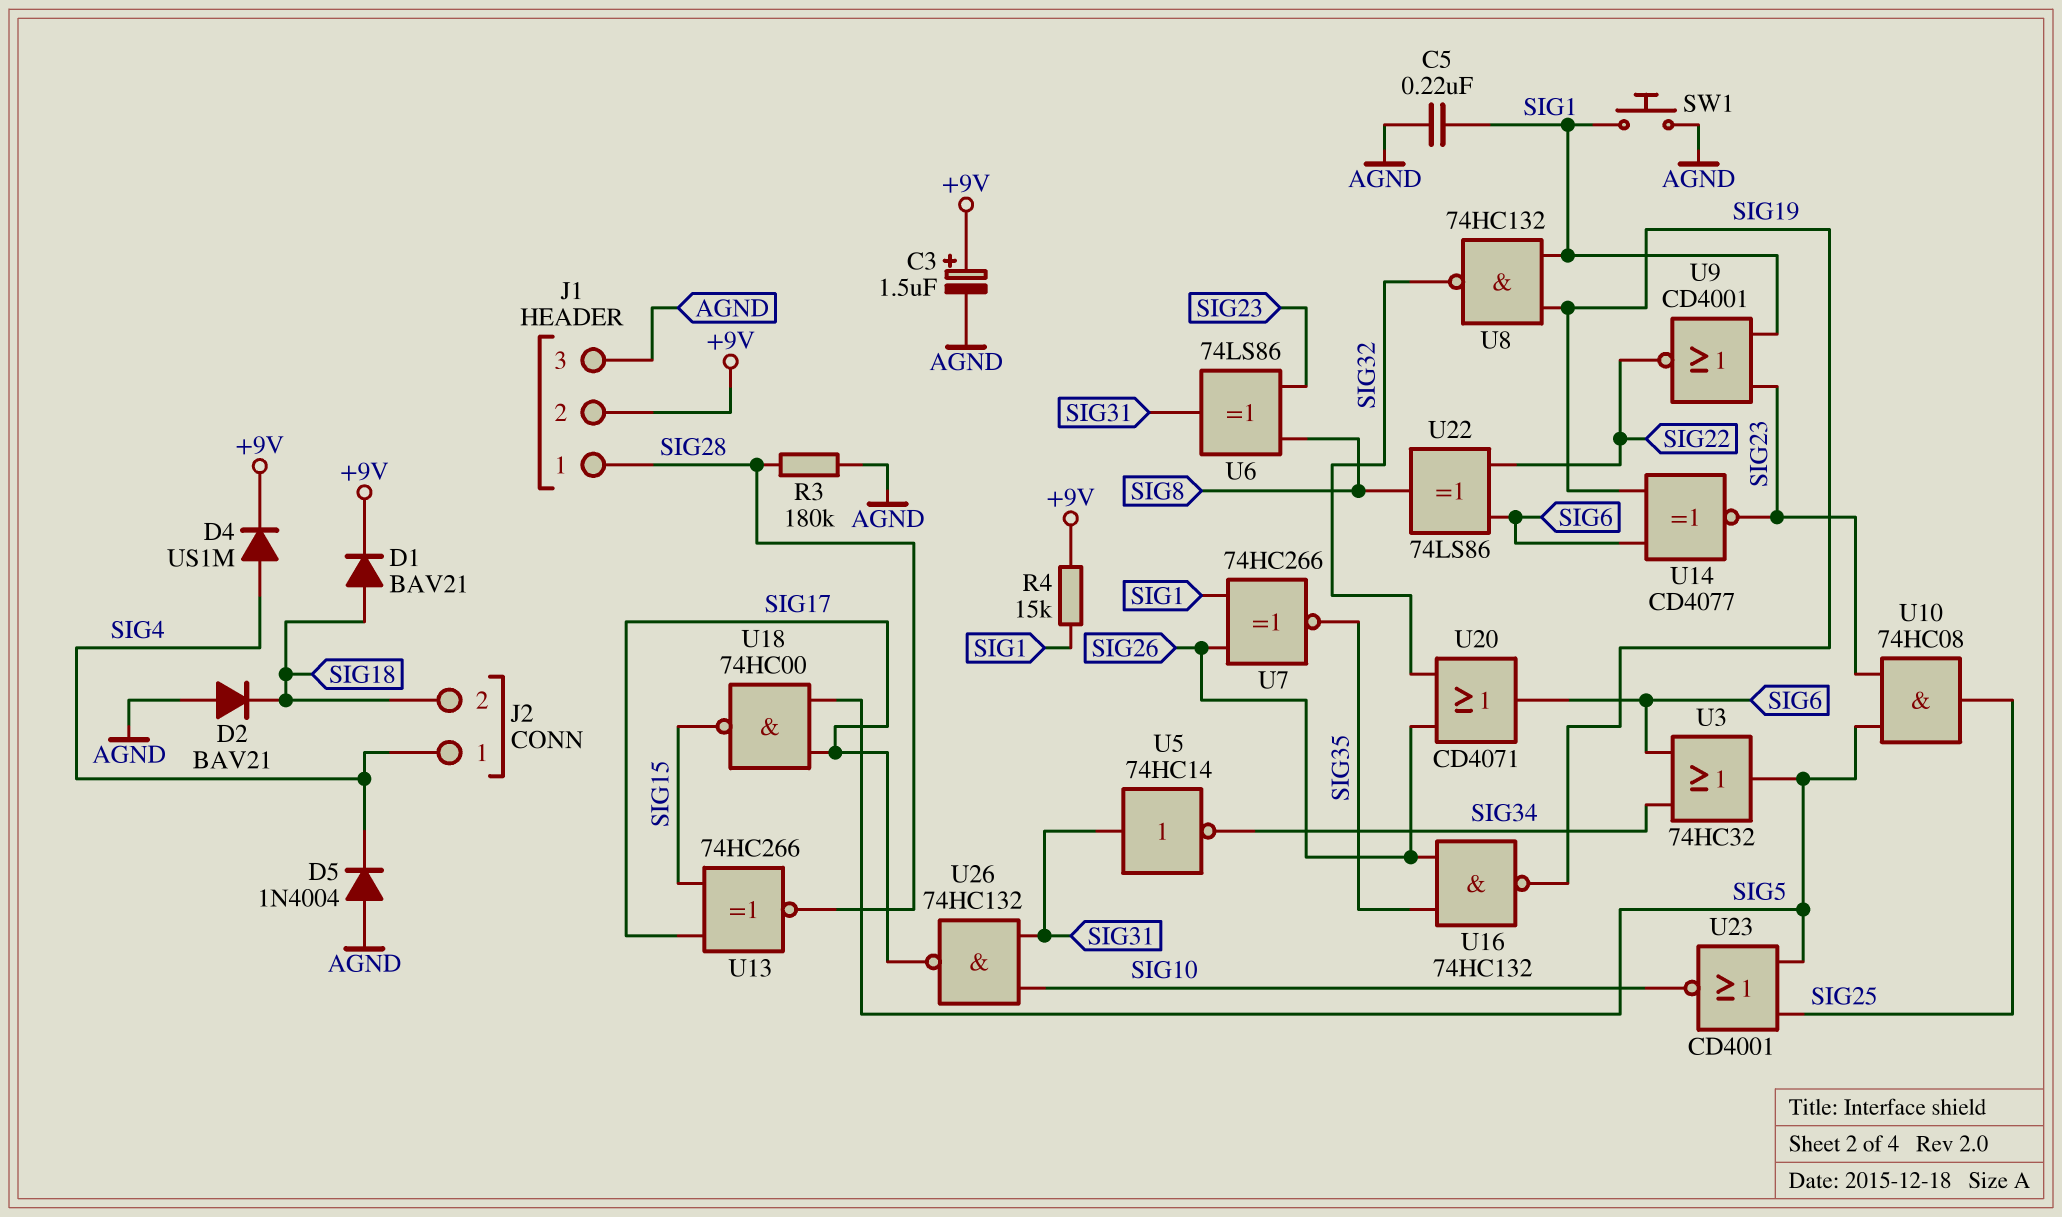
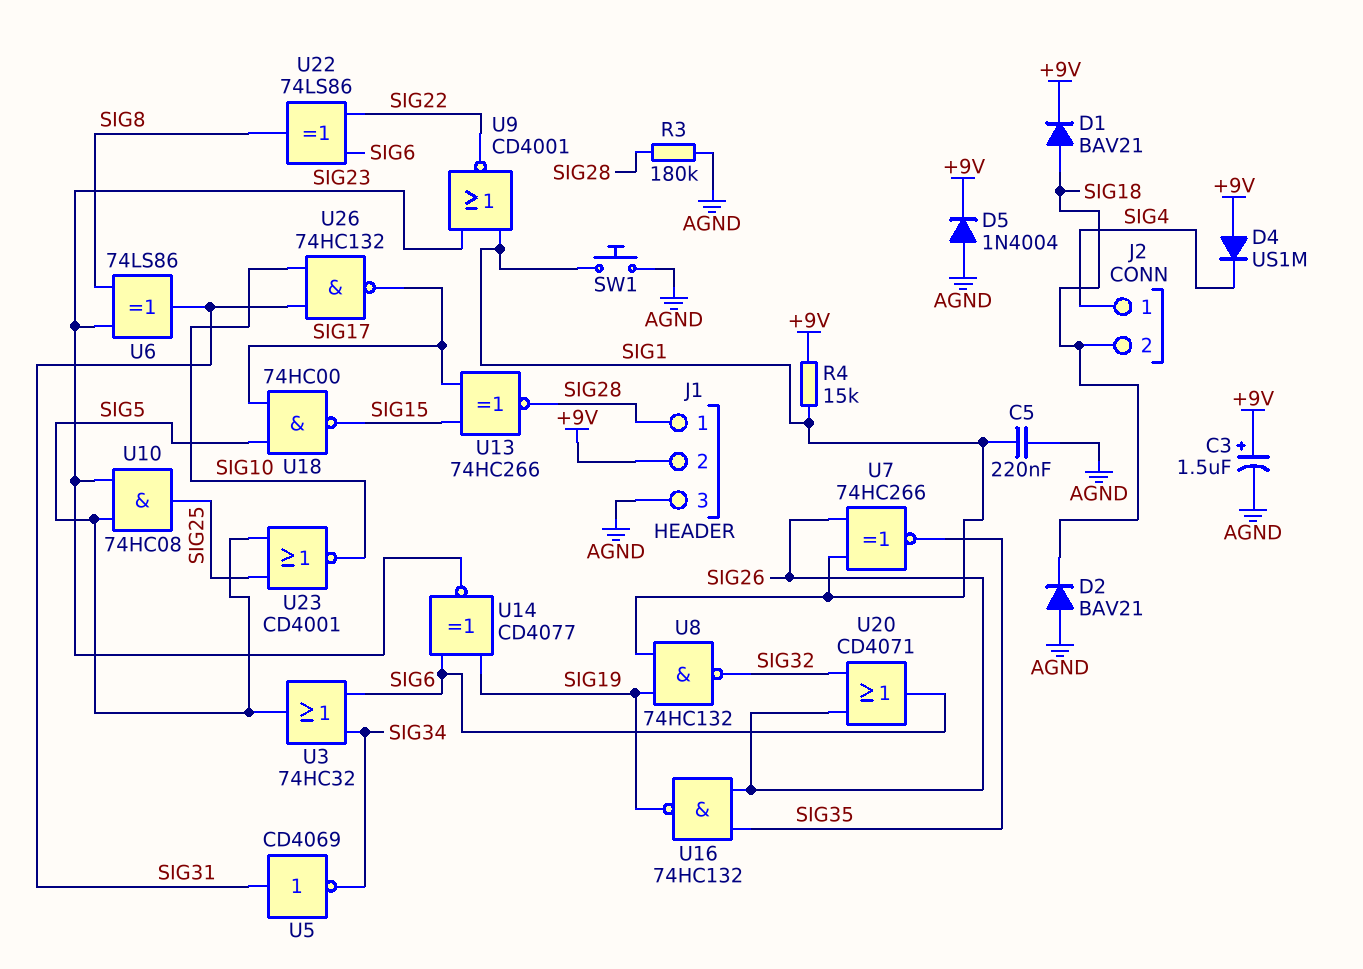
D4: diode US1M (A SIG4, K +9V) -> diode US1M (A +9V, K SIG4)
D5: diode 1N4004 (A AGND, K SIG4) -> diode 1N4004 (A AGND, K +9V)
U5: NOT 74HC14 (in SIG31, out SIG34) -> NOT CD4069 (in SIG31, out SIG34)

